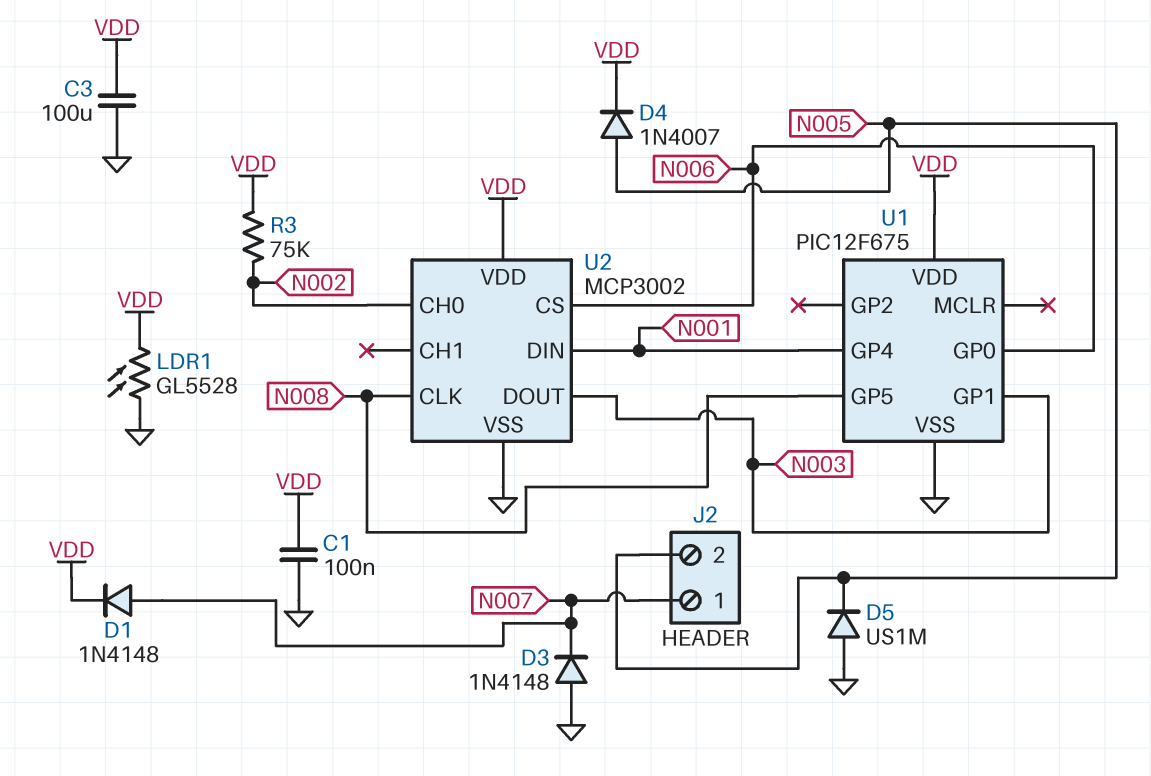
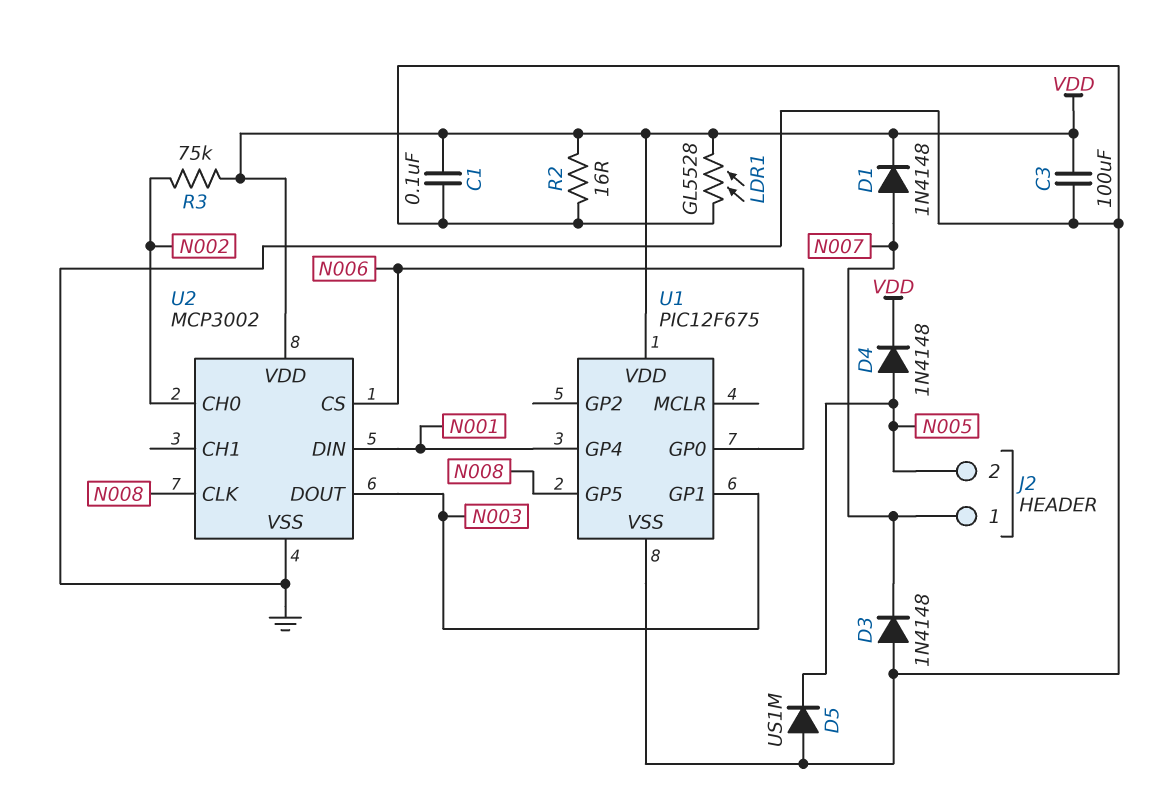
D4: diode 1N4007 (A N005, K VDD) -> diode 1N4148 (A N005, K VDD)
R2: none -> 16 (GND, VDD)

